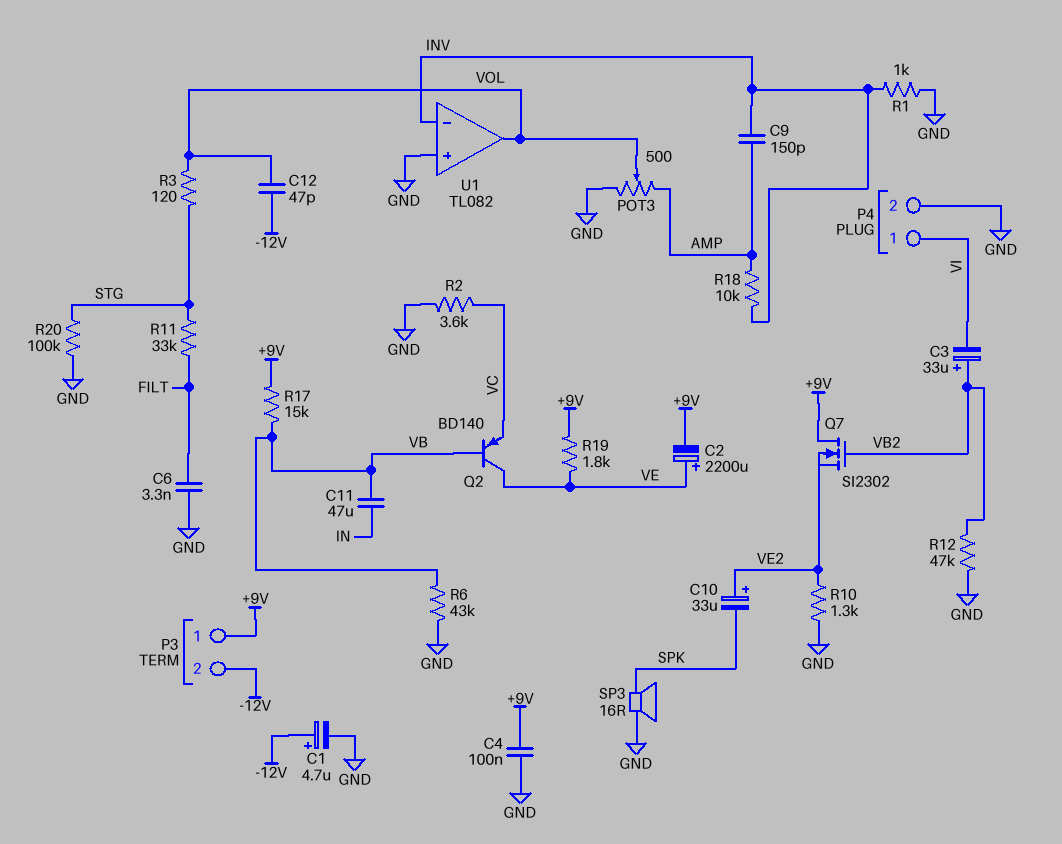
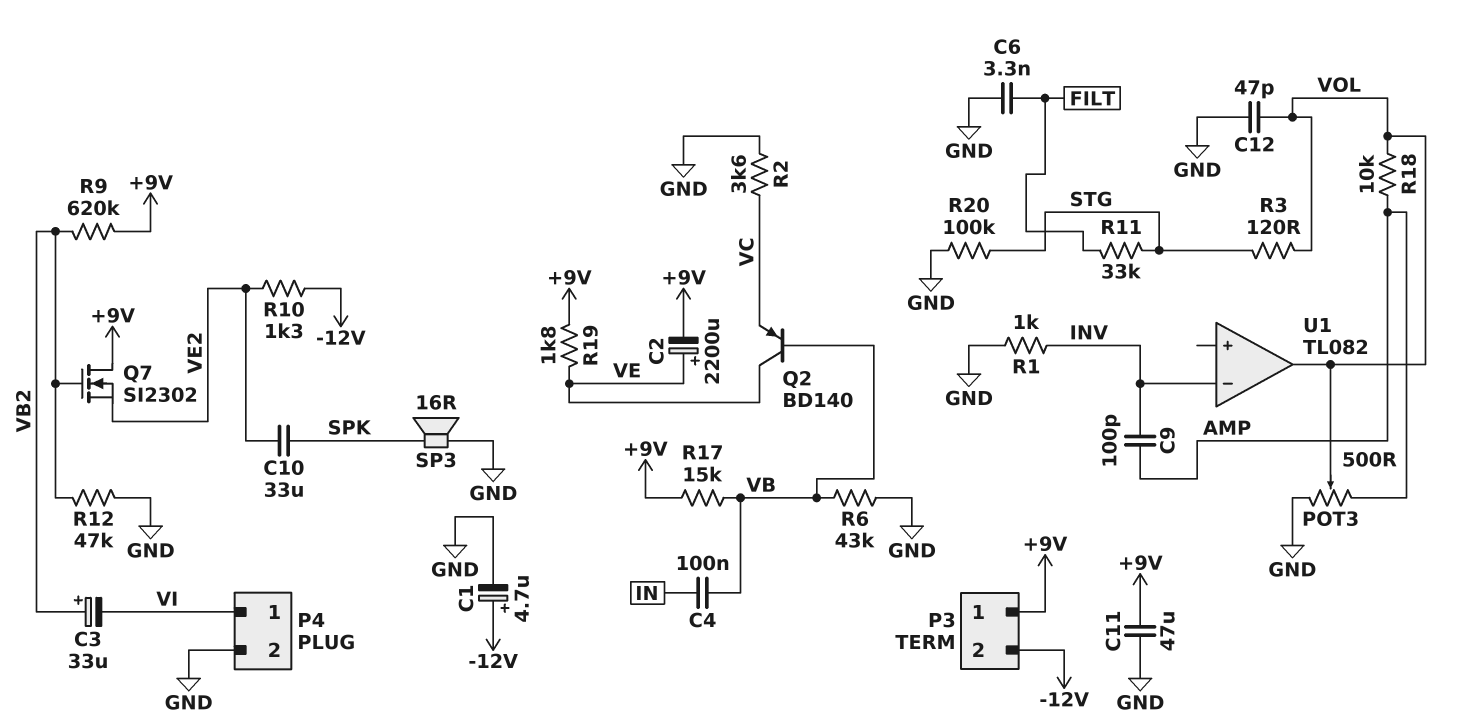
C4: 100nF (+9V, GND) -> 100nF (IN, VB)
C9: 150pF (AMP, INV) -> 100pF (AMP, INV)
C10: 33uF (plus VE2, minus SPK) -> 33uF (SPK, VE2)
C11: 47uF (IN, VB) -> 47uF (+9V, GND)
C12: 47pF (-12V, VOL) -> 47pF (GND, VOL)
R9: none -> 620k (+9V, VB2)
R10: 1.3k (GND, VE2) -> 1.3k (-12V, VE2)
R18: 10k (AMP, INV) -> 10k (AMP, VOL)
U1 pin in+: GND -> none

